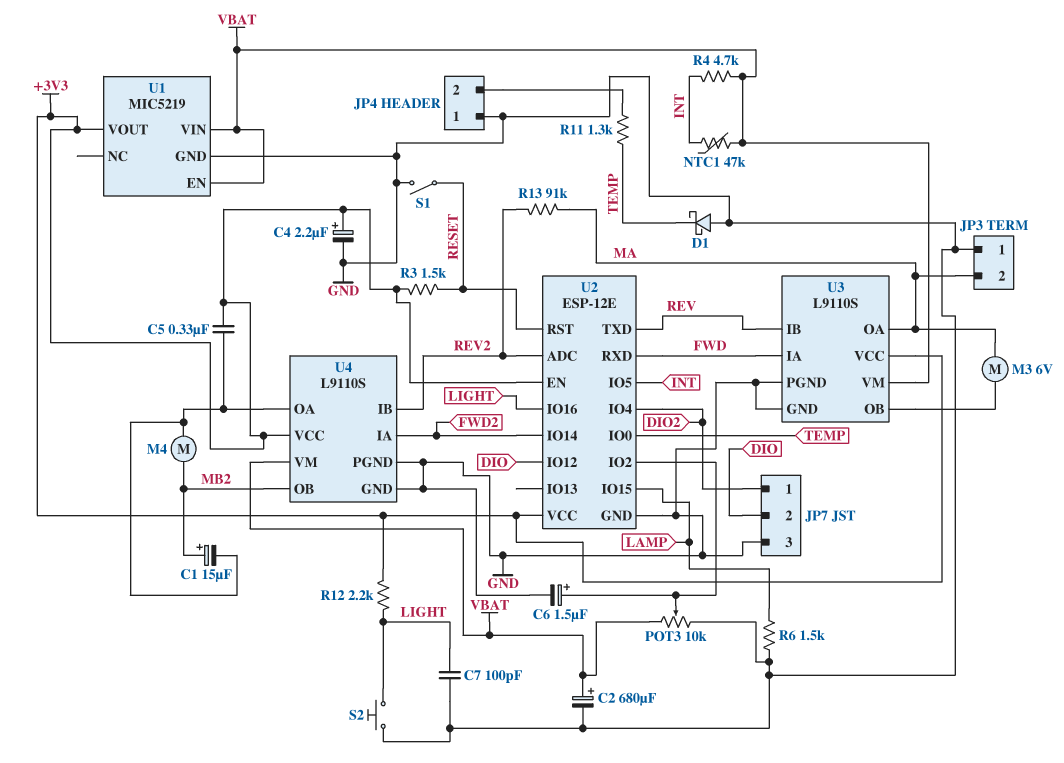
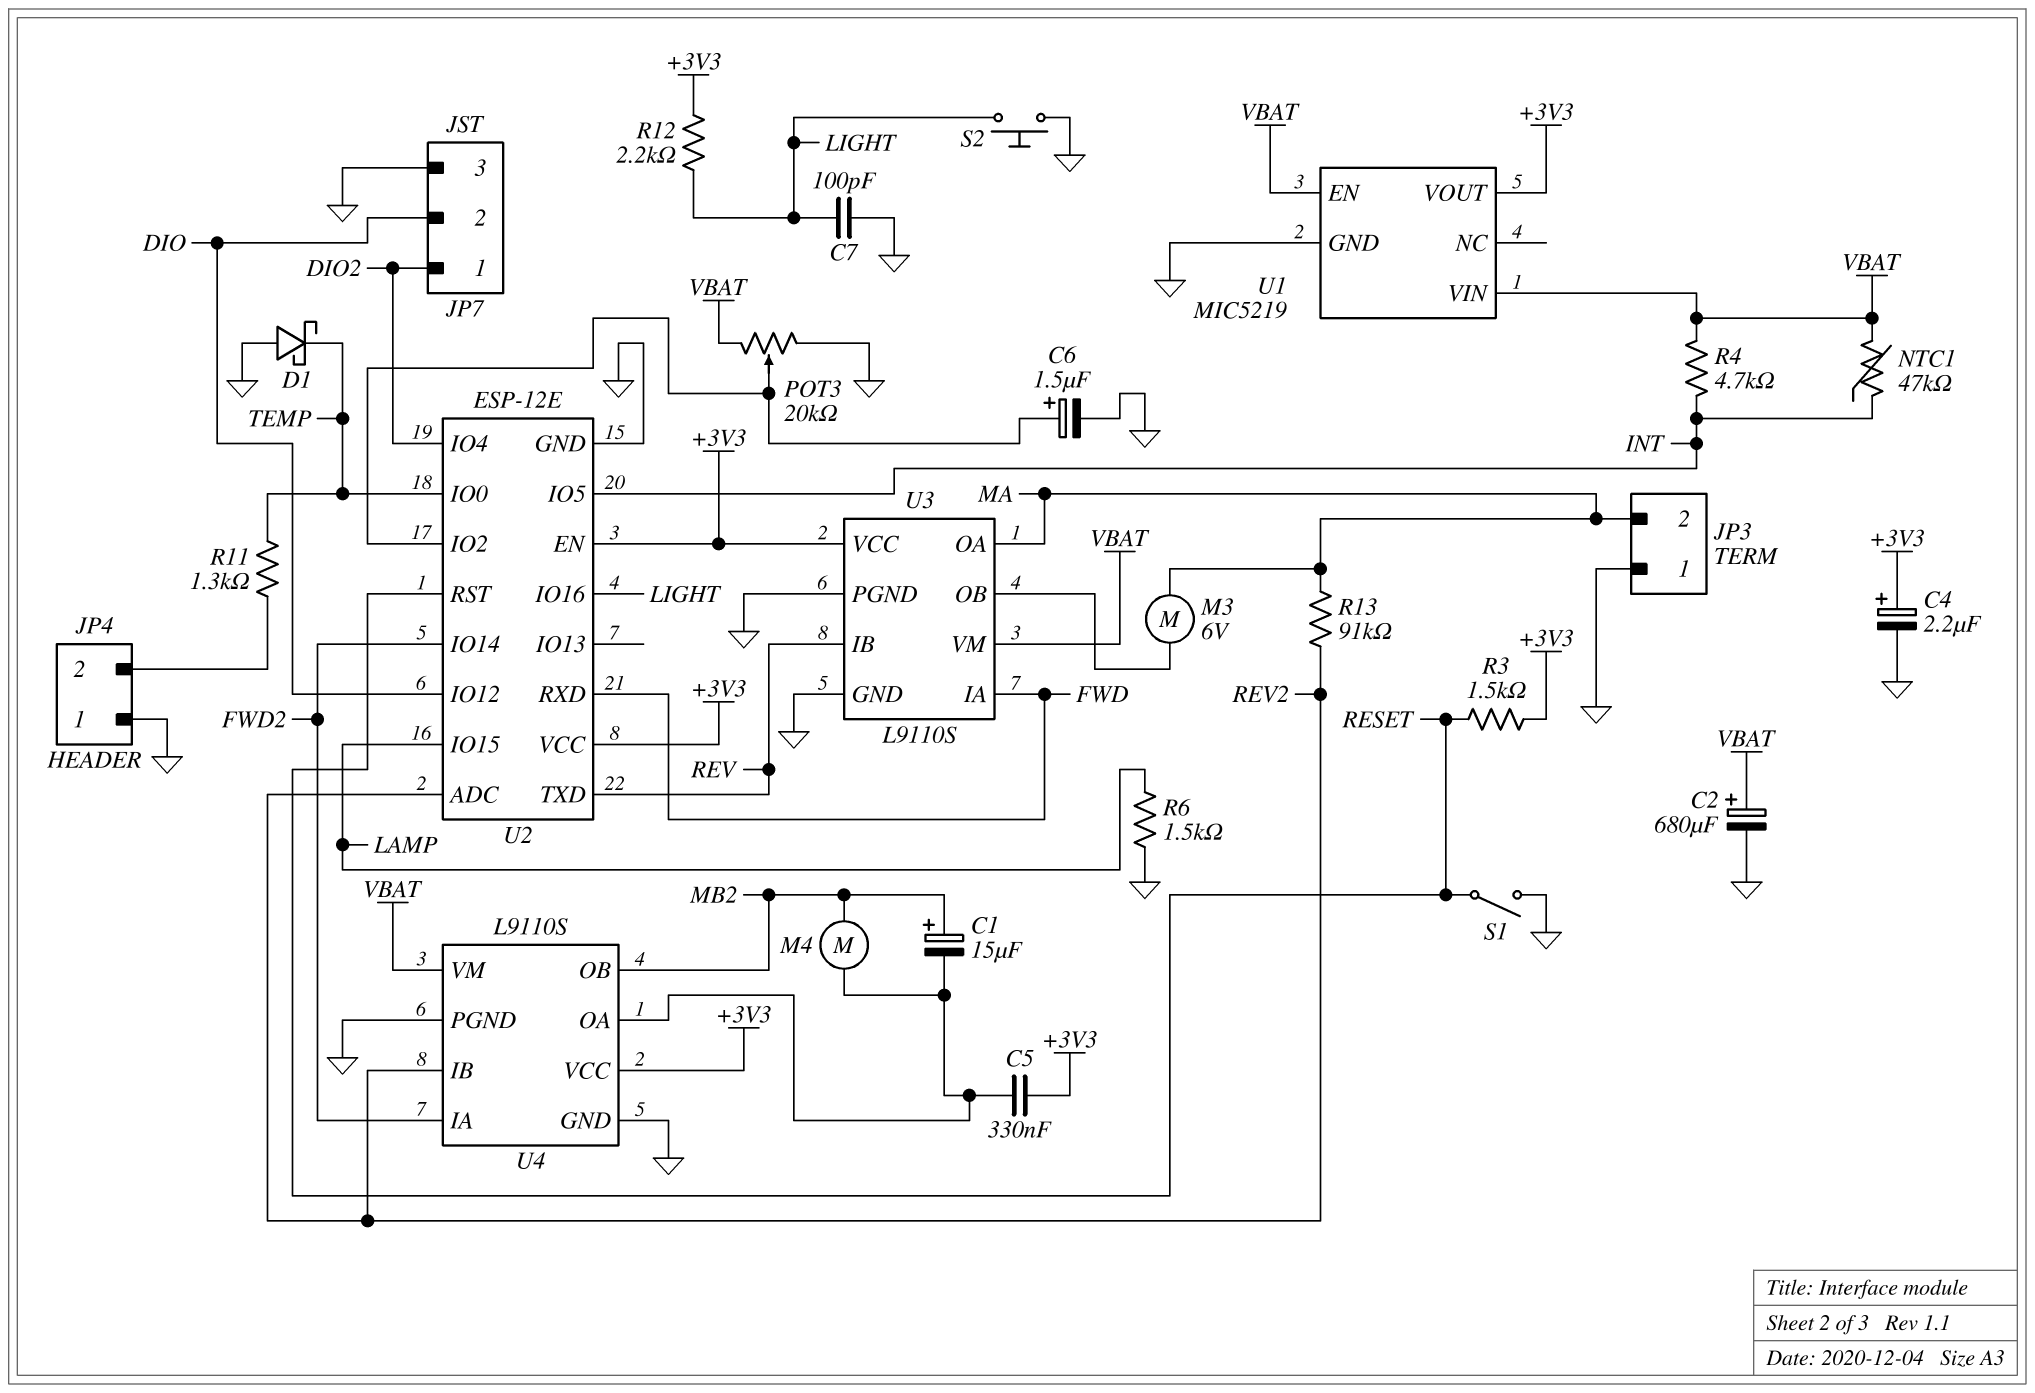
POT3: 10k (GND, VBAT, wiper U2/IO2) -> 20k (GND, VBAT, wiper U2/IO2)

